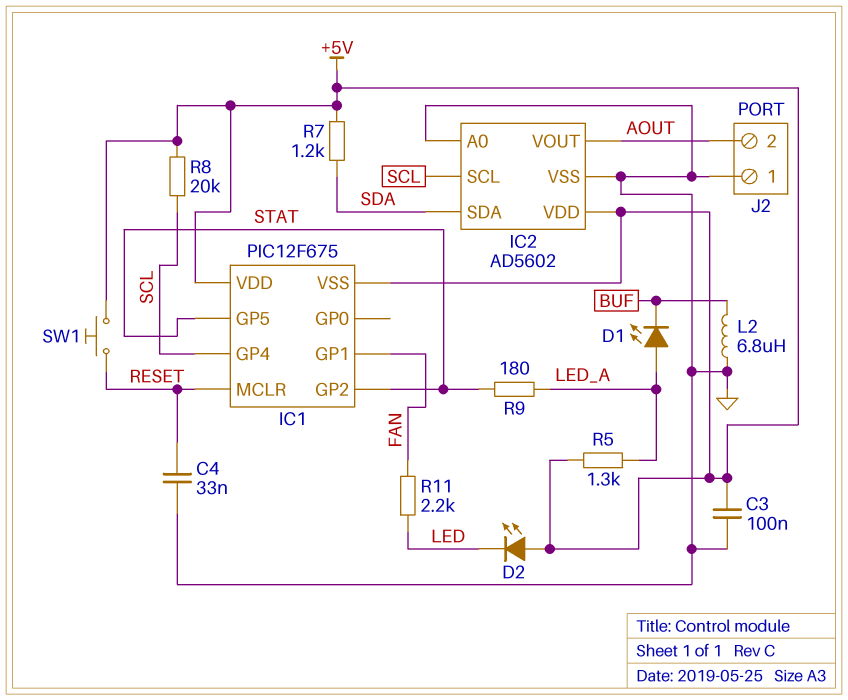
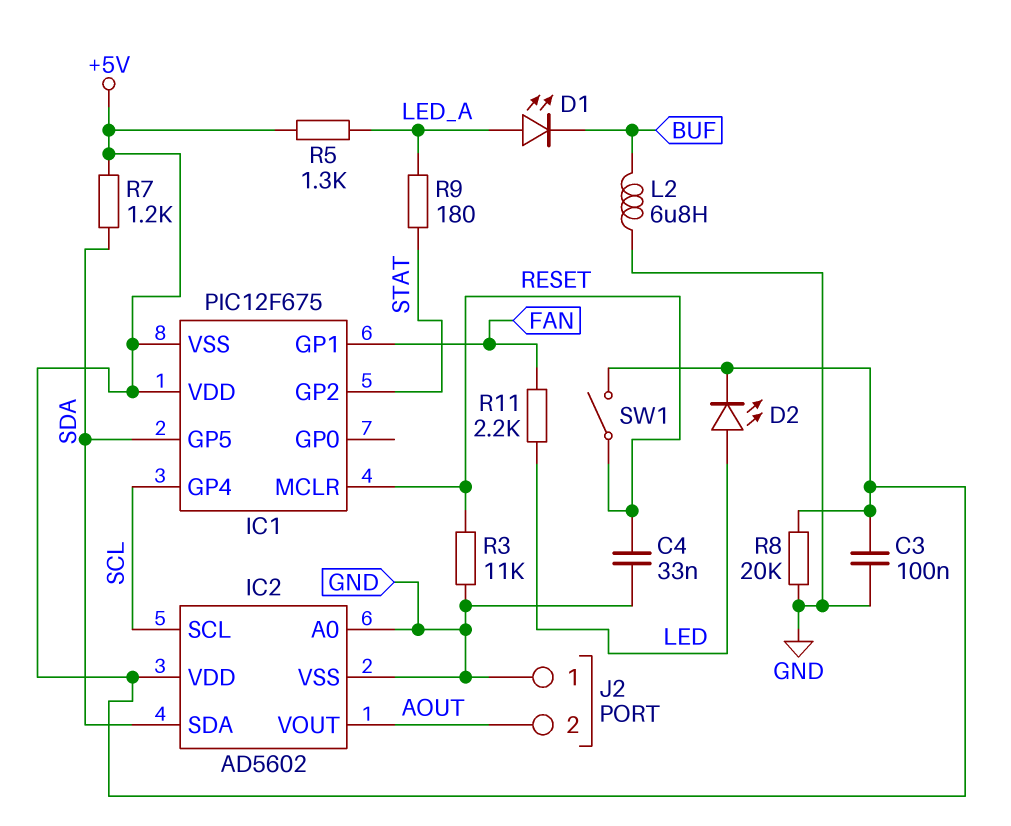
D2: LED (A +5V, K LED) -> LED (A LED, K +5V)
IC1 pin GP5: STAT -> SDA
R3: none -> 11k (GND, RESET)
R8: 20k (+5V, SCL) -> 20k (+5V, GND)
SW1: button (+5V, RESET) -> switch (+5V, RESET)

